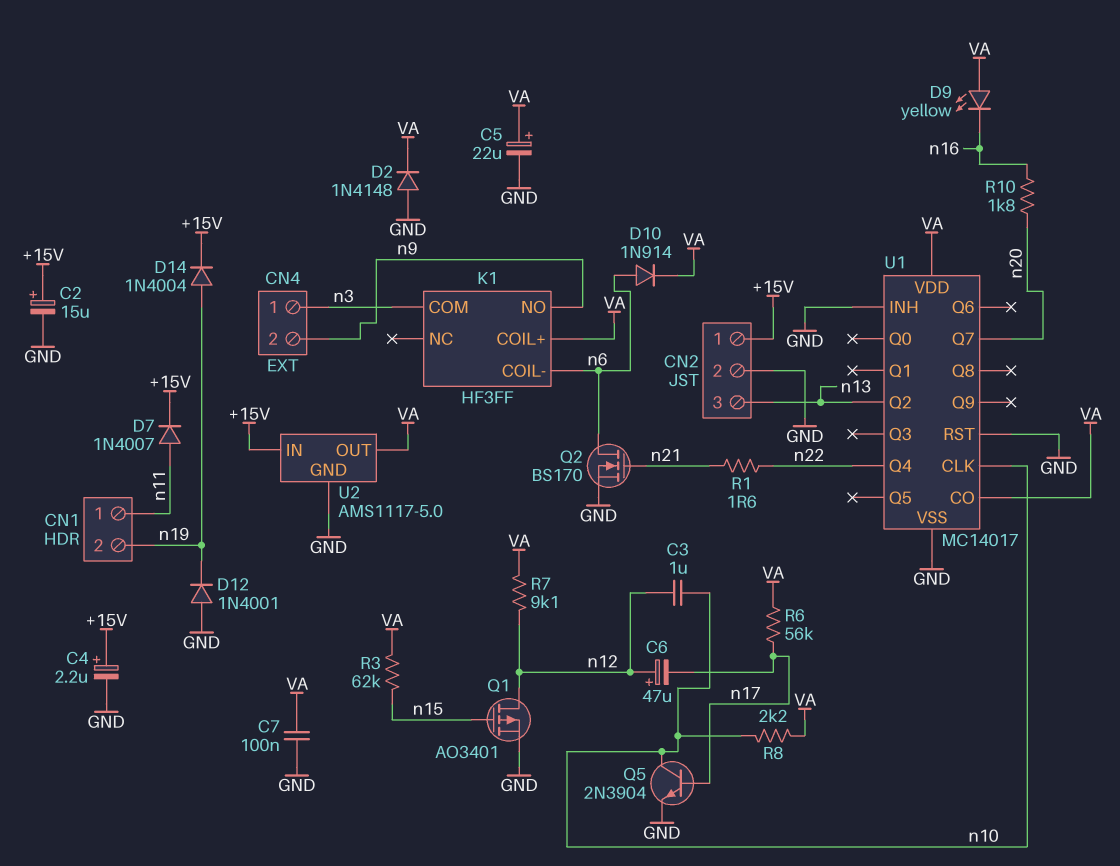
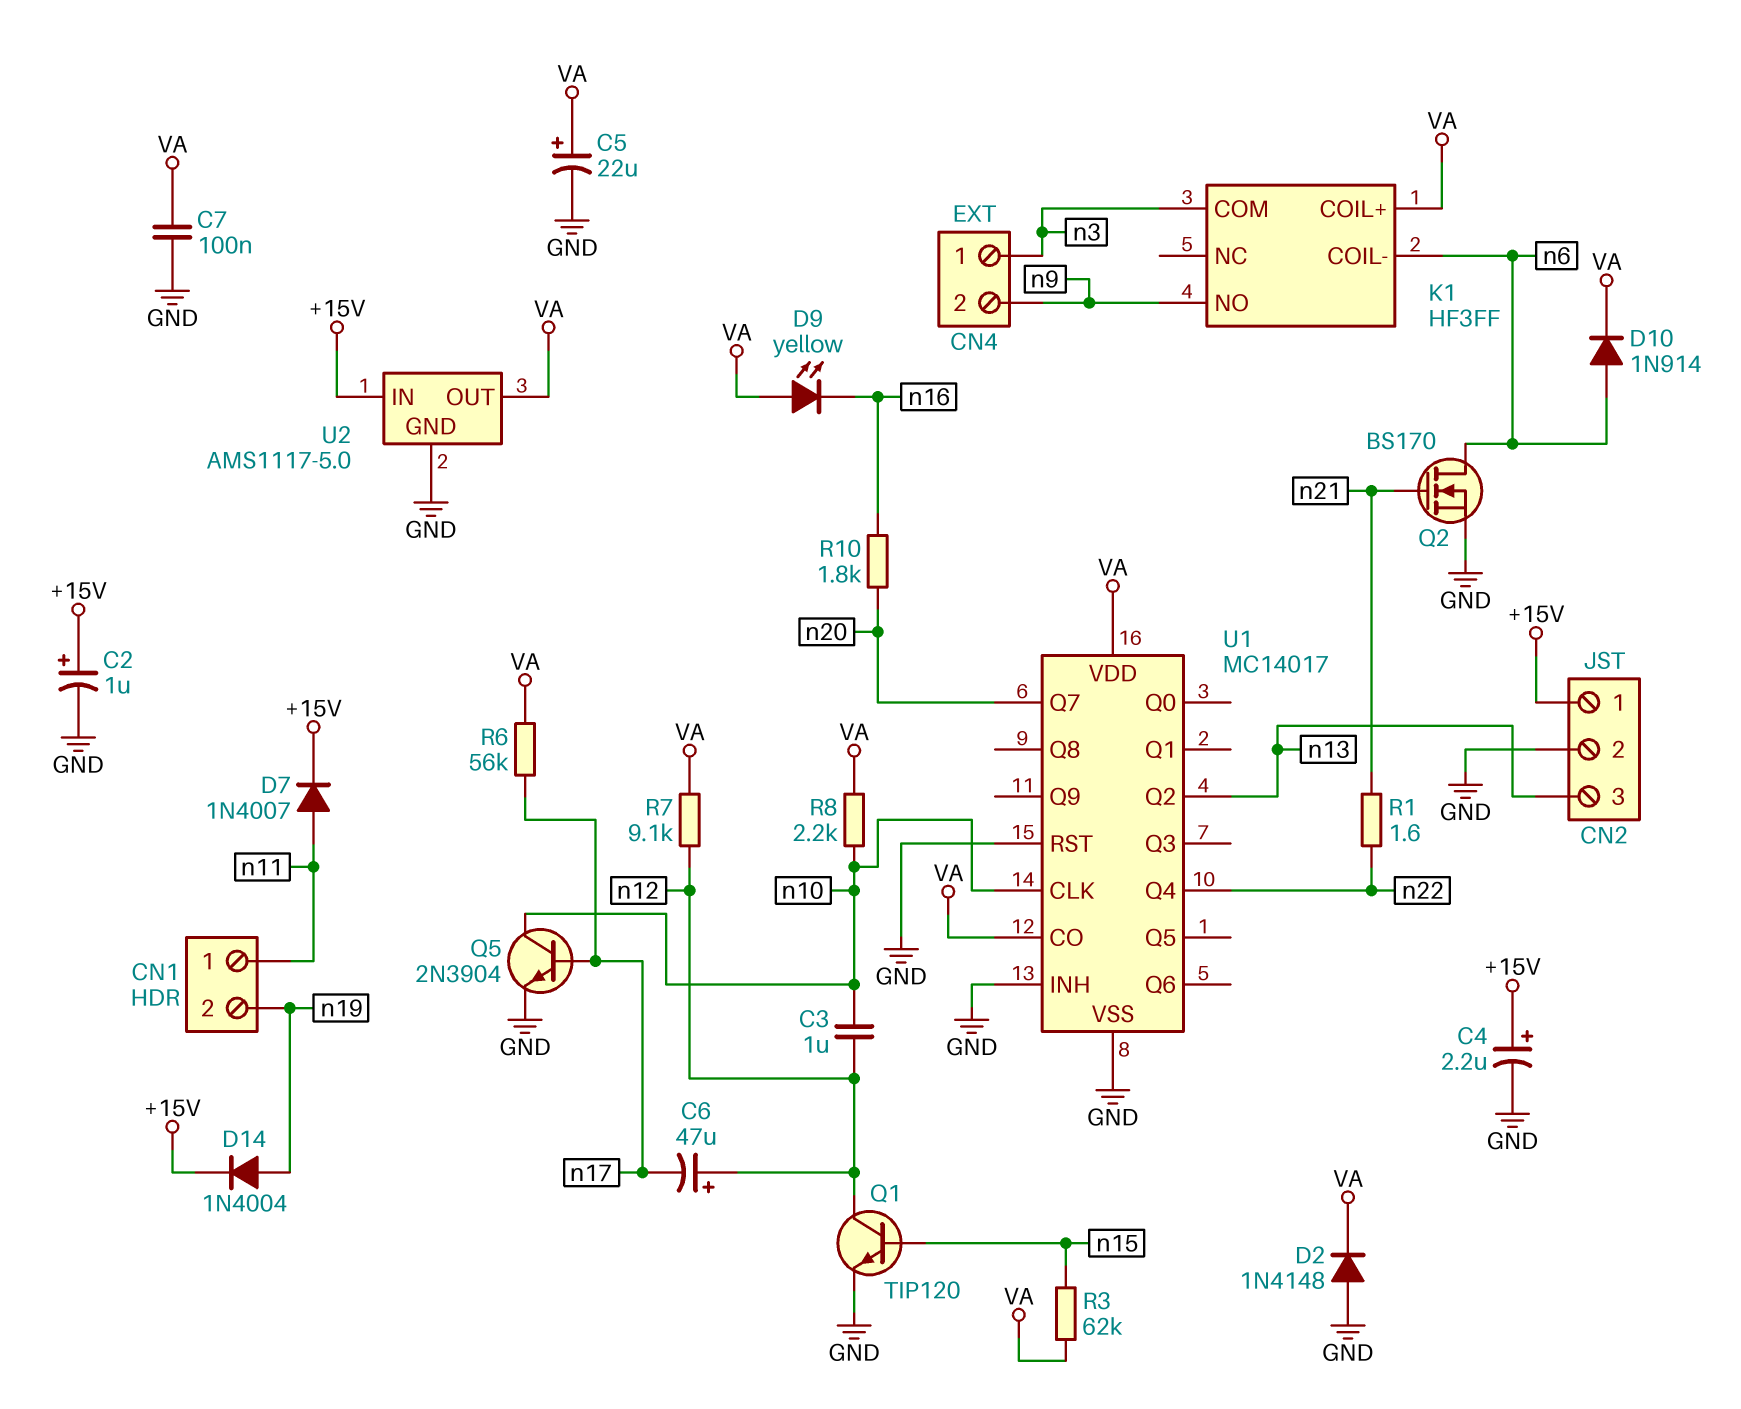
C2: 15uF (plus +15V, minus GND) -> 1uF (plus +15V, minus GND)
D12: diode 1N4001 (A GND, K n19) -> none
Q1: PMOS AO3401 (G n15, D n12, S GND) -> NPN TIP120 (B n15, C n12, E GND)

